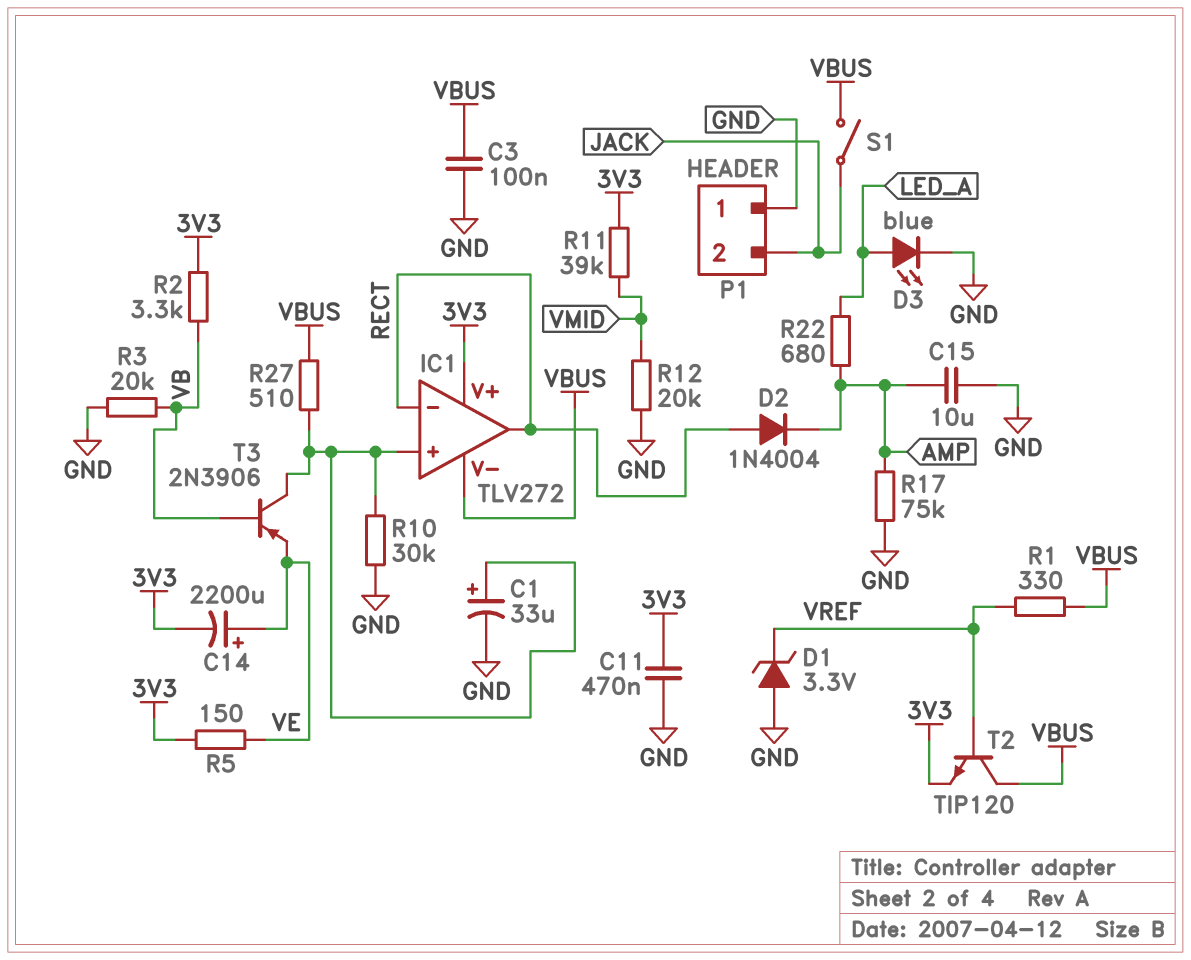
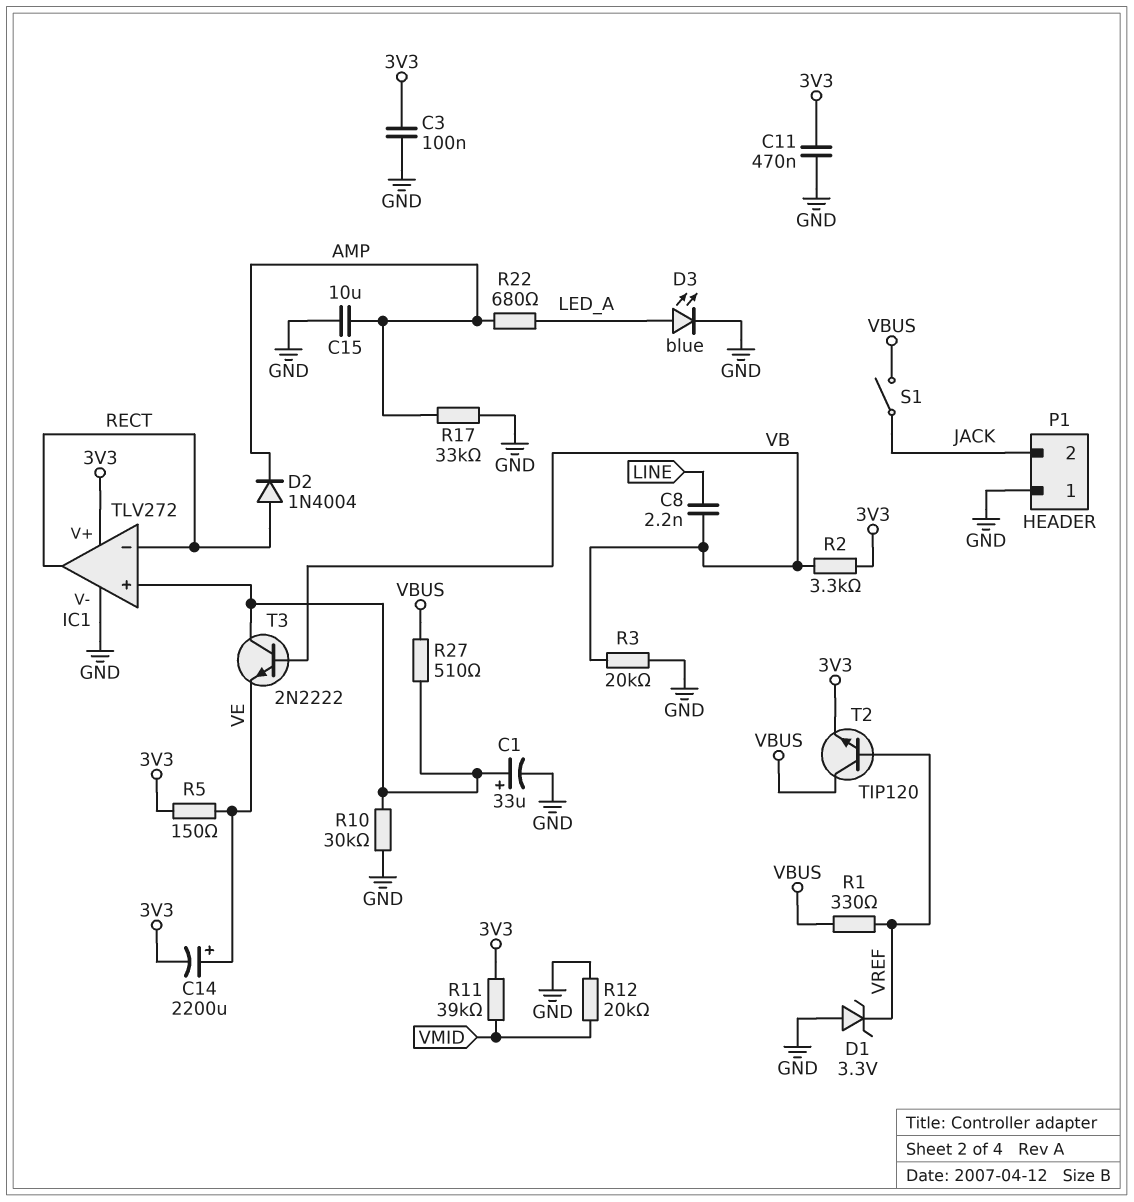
C3: 100nF (GND, VBUS) -> 100nF (3V3, GND)
C8: none -> 2.2nF (LINE, VB)
IC1 pin V-: VBUS -> GND
R17: 75k (AMP, GND) -> 33k (AMP, GND)
T3: PNP 2N3906 (B VB, C IC1/in+, E VE) -> NPN 2N2222 (B VB, C IC1/in+, E VE)

